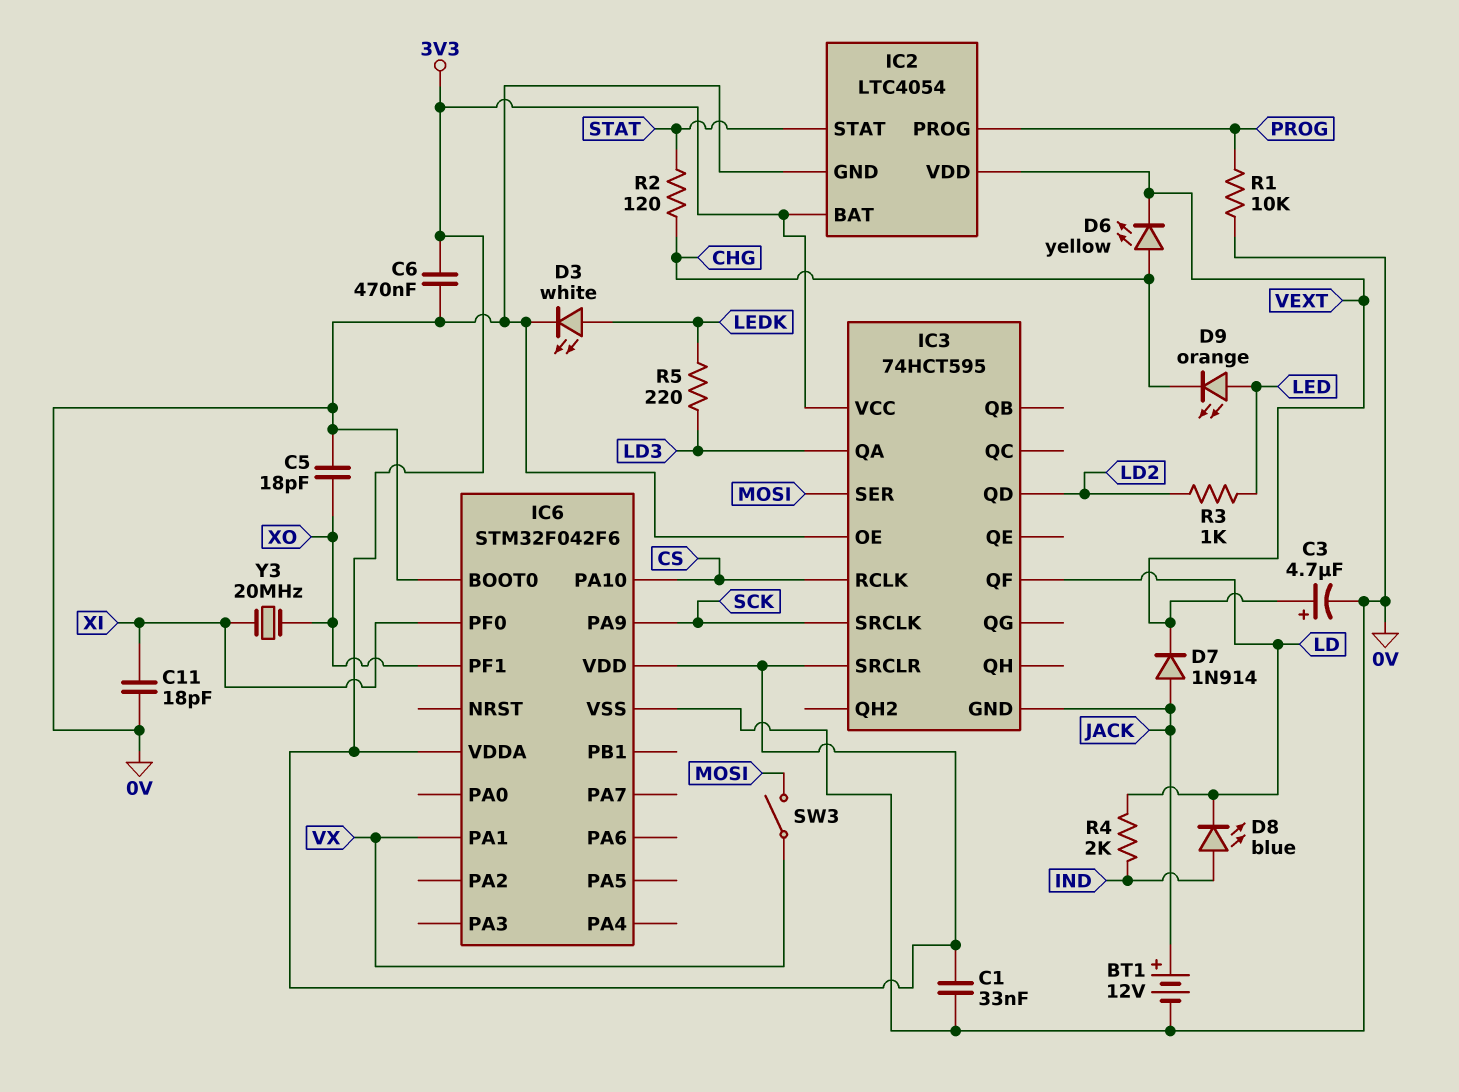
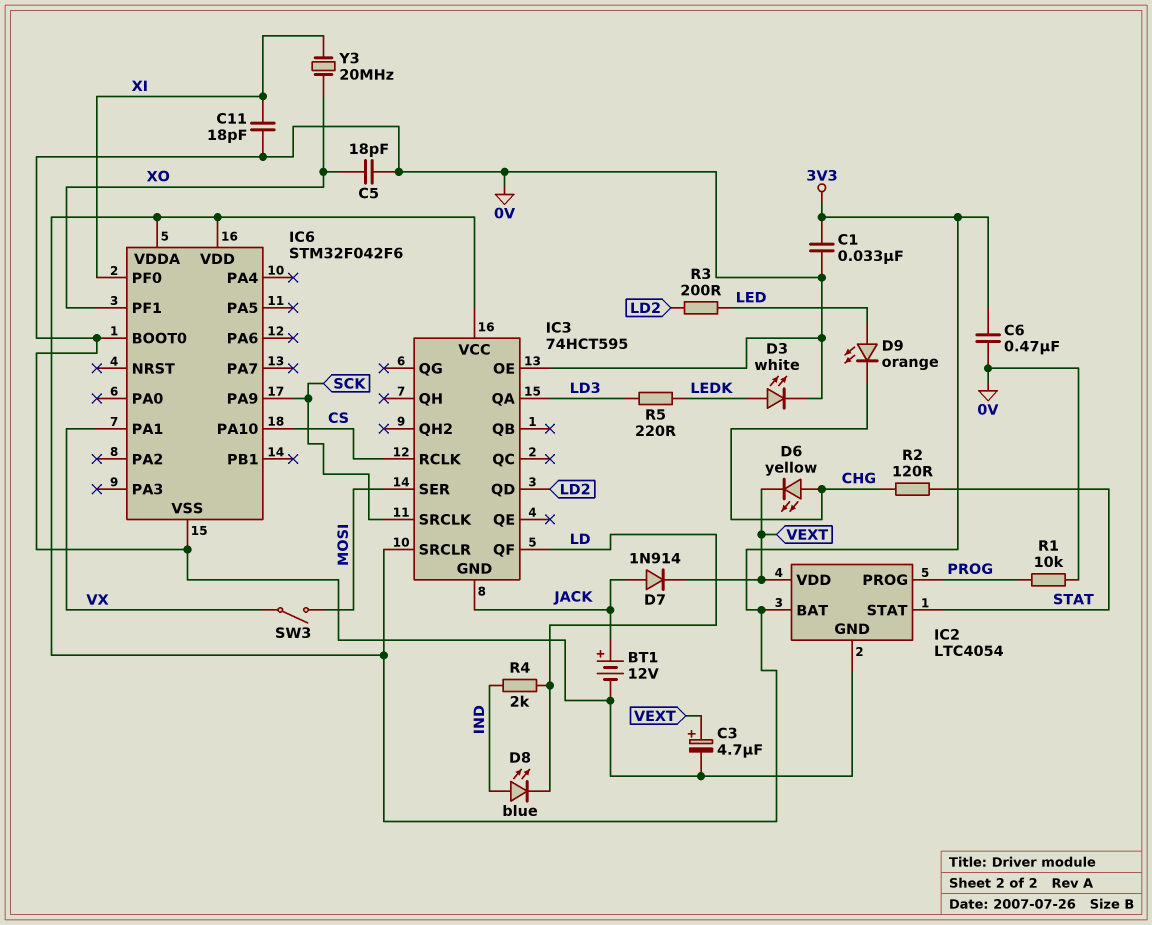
R3: 1k (LD2, LED) -> 200 (LD2, LED)

